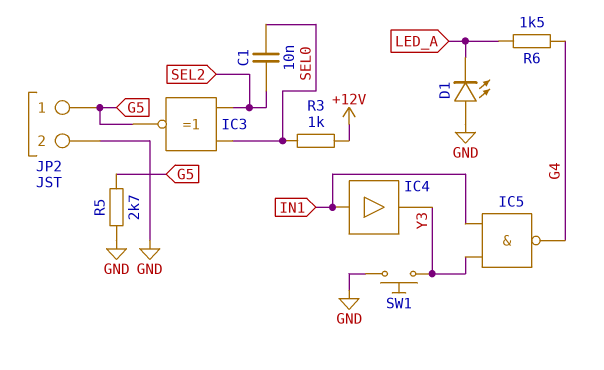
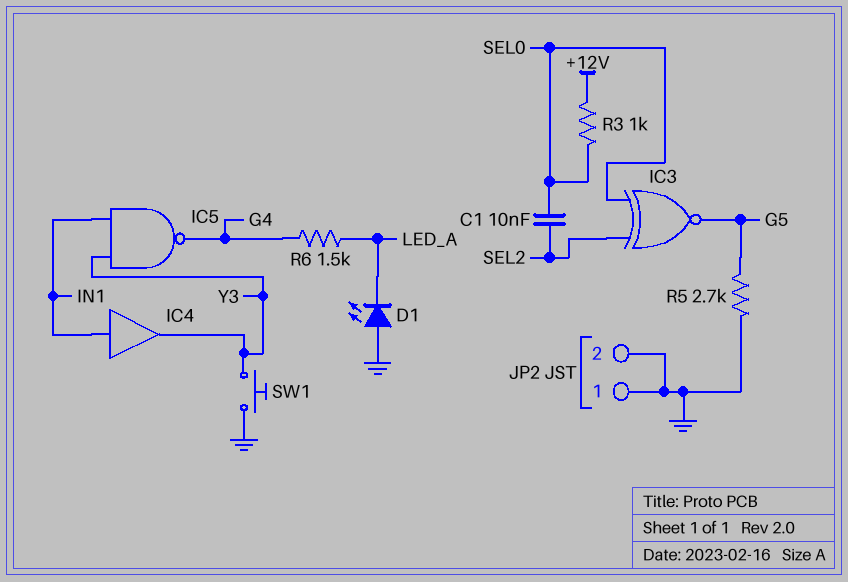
JP2 pin 1: G5 -> GND

